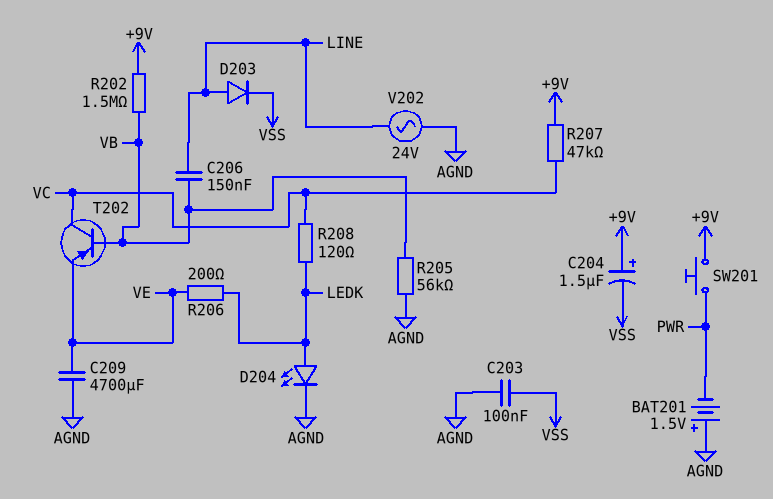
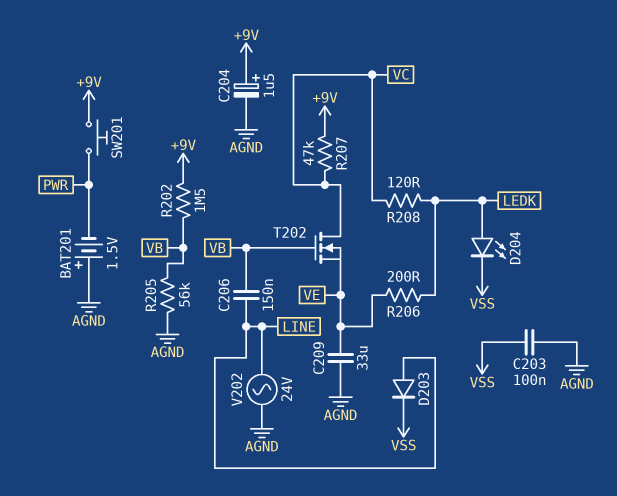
C204: 1.5uF (plus +9V, minus VSS) -> 1.5uF (plus +9V, minus AGND)
C209: 4700uF (AGND, VE) -> 33uF (AGND, VE)
D204: LED (A LEDK, K AGND) -> LED (A LEDK, K VSS)
T202: PNP (B VB, C VC, E VE) -> NMOS (G VB, D VC, S VE)

